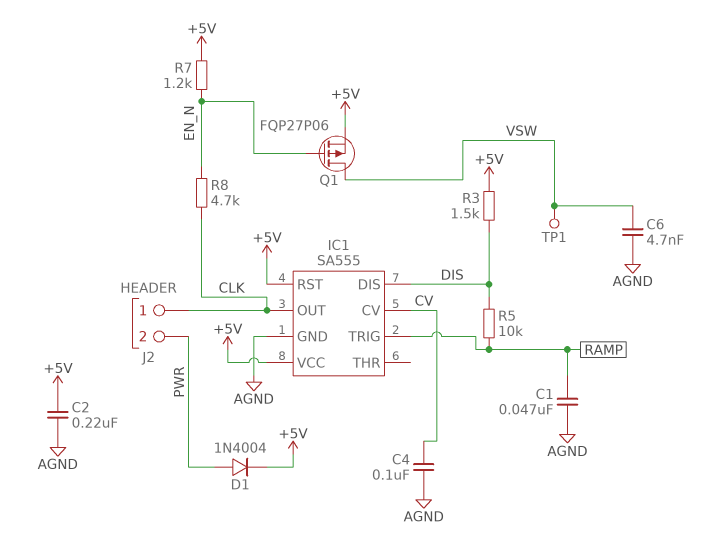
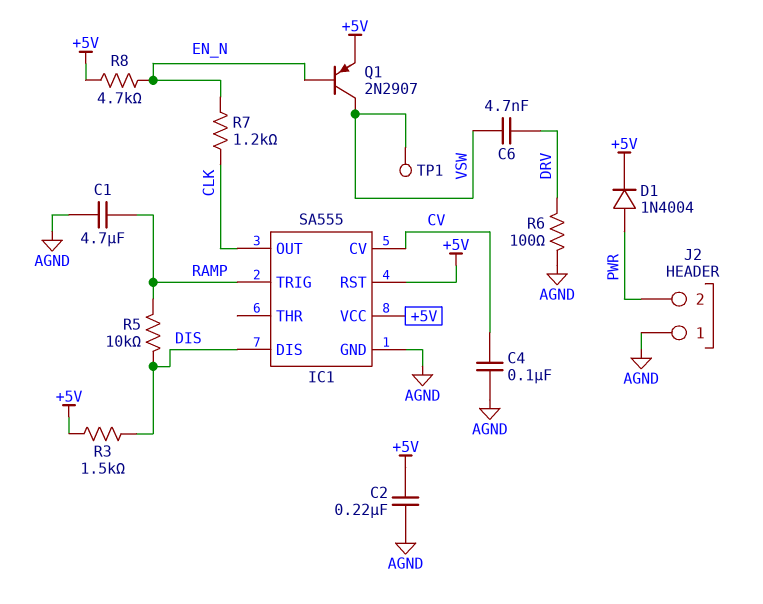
C1: 47nF (AGND, RAMP) -> 4.7uF (AGND, RAMP)
C6: 4.7nF (AGND, VSW) -> 4.7nF (DRV, VSW)
J2 pin 1: CLK -> AGND
Q1: PMOS FQP27P06 (G EN_N, D VSW, S +5V) -> PNP 2N2907 (B EN_N, C VSW, E +5V)
R6: none -> 100 (AGND, DRV)
R7: 1.2k (+5V, EN_N) -> 1.2k (CLK, EN_N)
R8: 4.7k (CLK, EN_N) -> 4.7k (+5V, EN_N)

